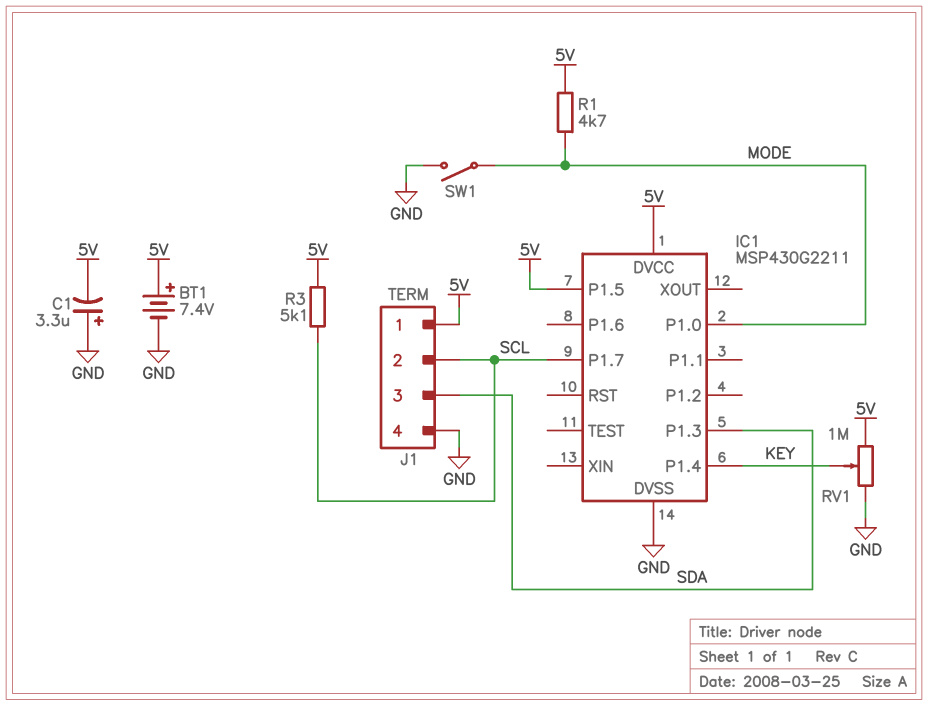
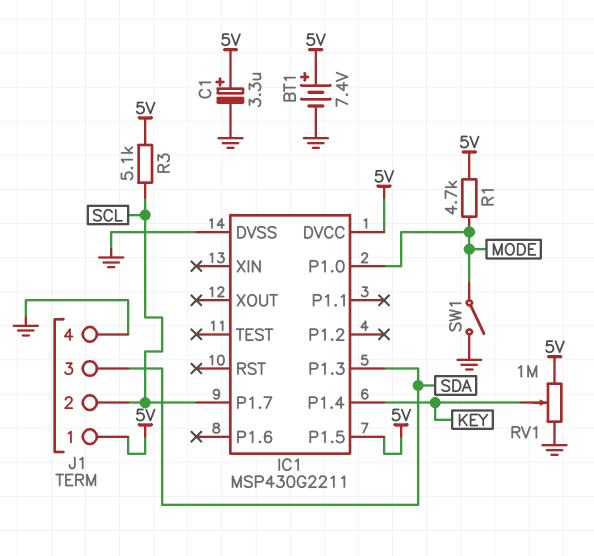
C1: 3.3uF (plus GND, minus 5V) -> 3.3uF (plus 5V, minus GND)

